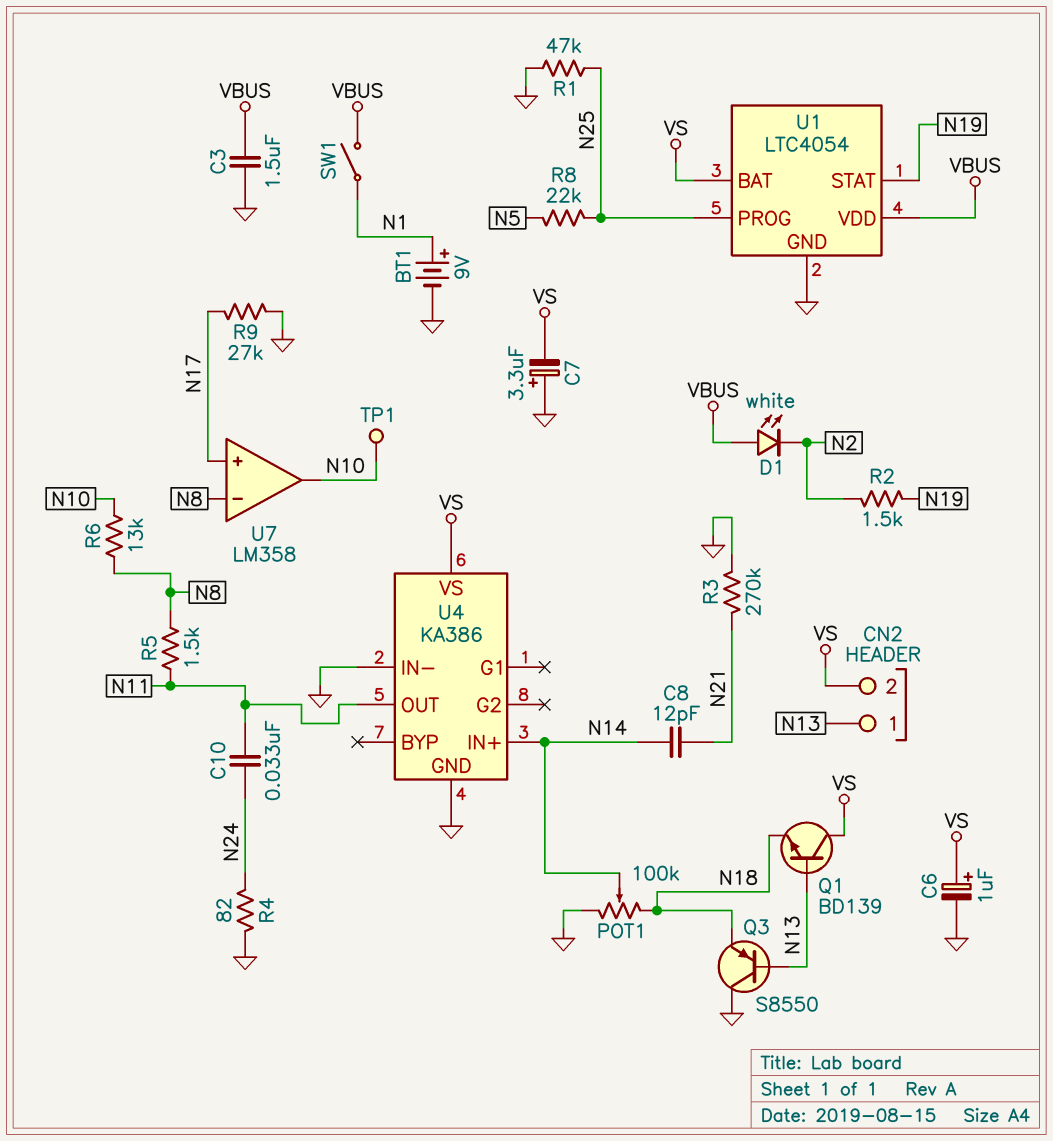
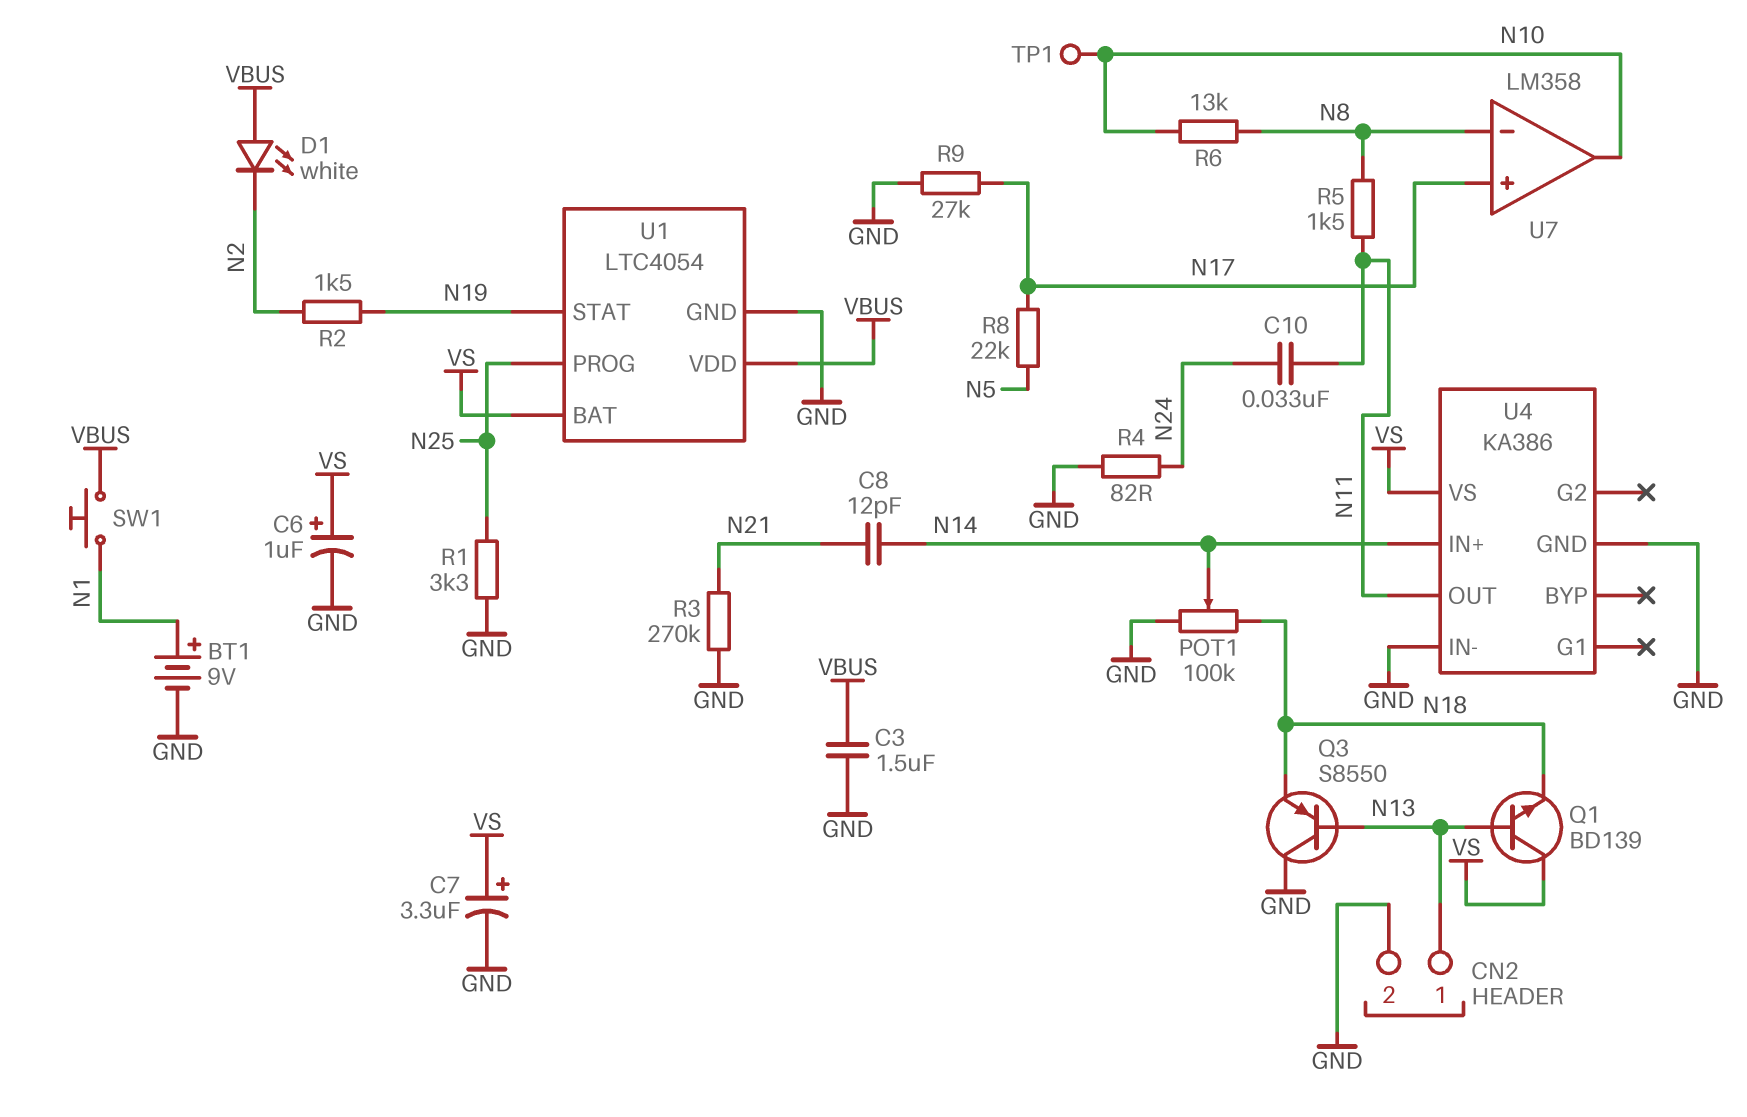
C7: 3.3uF (plus GND, minus VS) -> 3.3uF (plus VS, minus GND)
CN2 pin 2: VS -> GND
R1: 47k (GND, N25) -> 3.3k (GND, N25)
R8: 22k (N5, N25) -> 22k (N5, N17)
SW1: switch (N1, VBUS) -> button (N1, VBUS)

